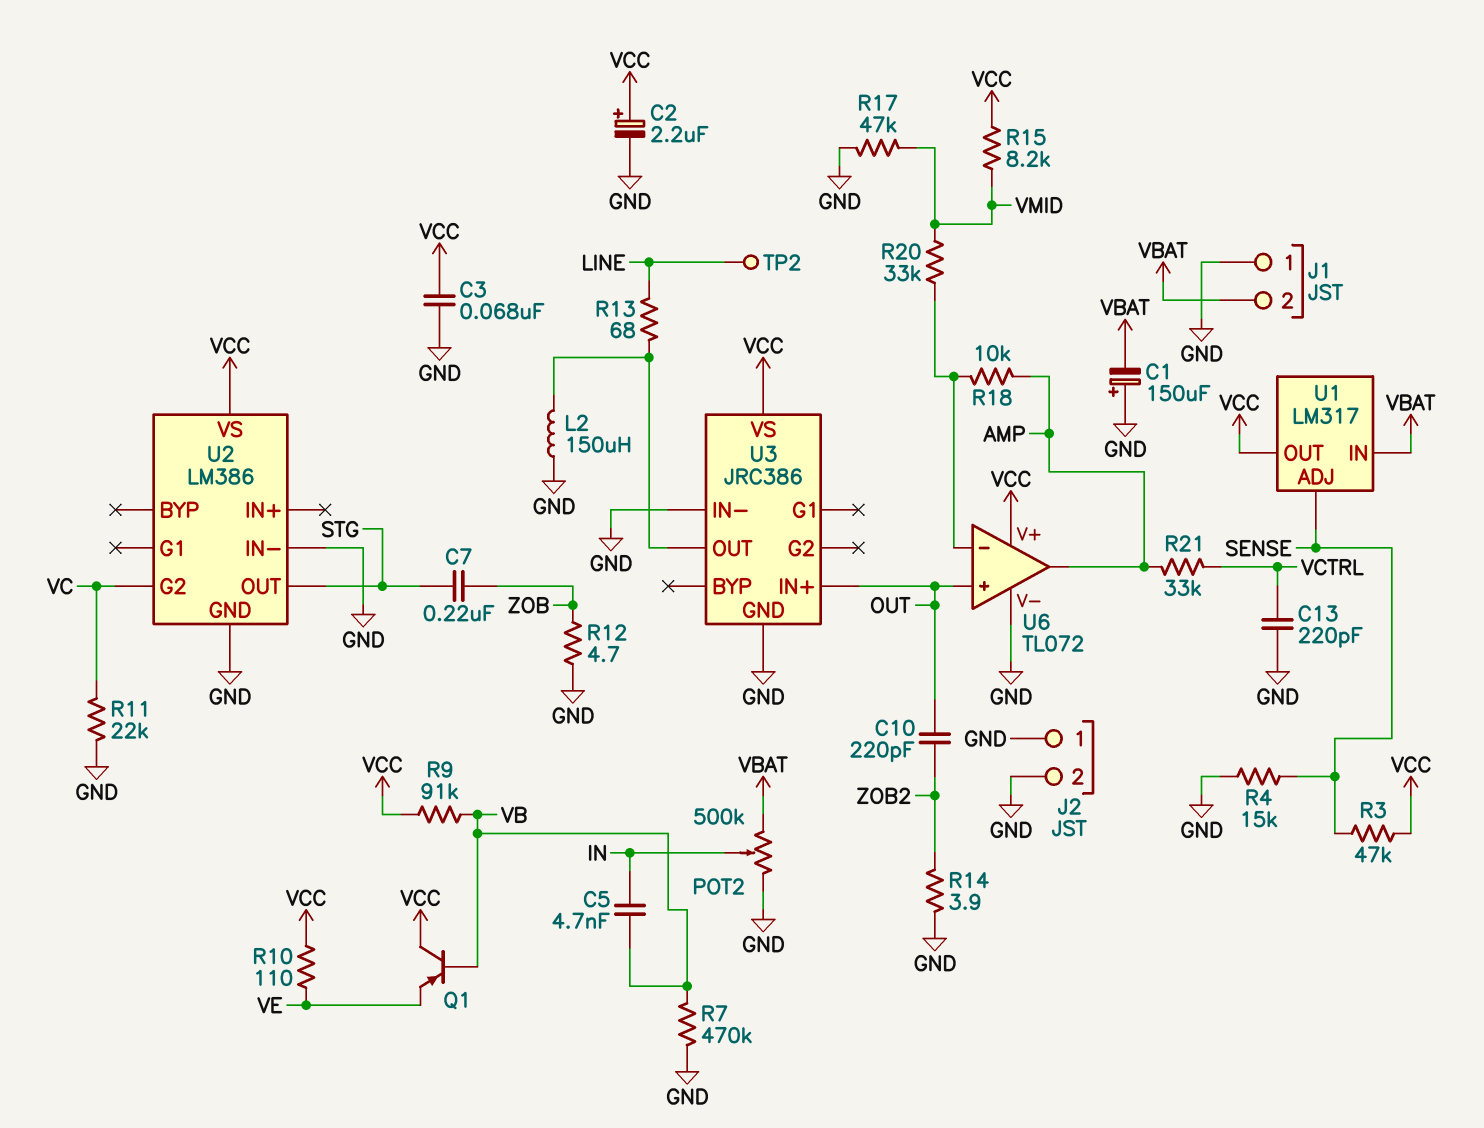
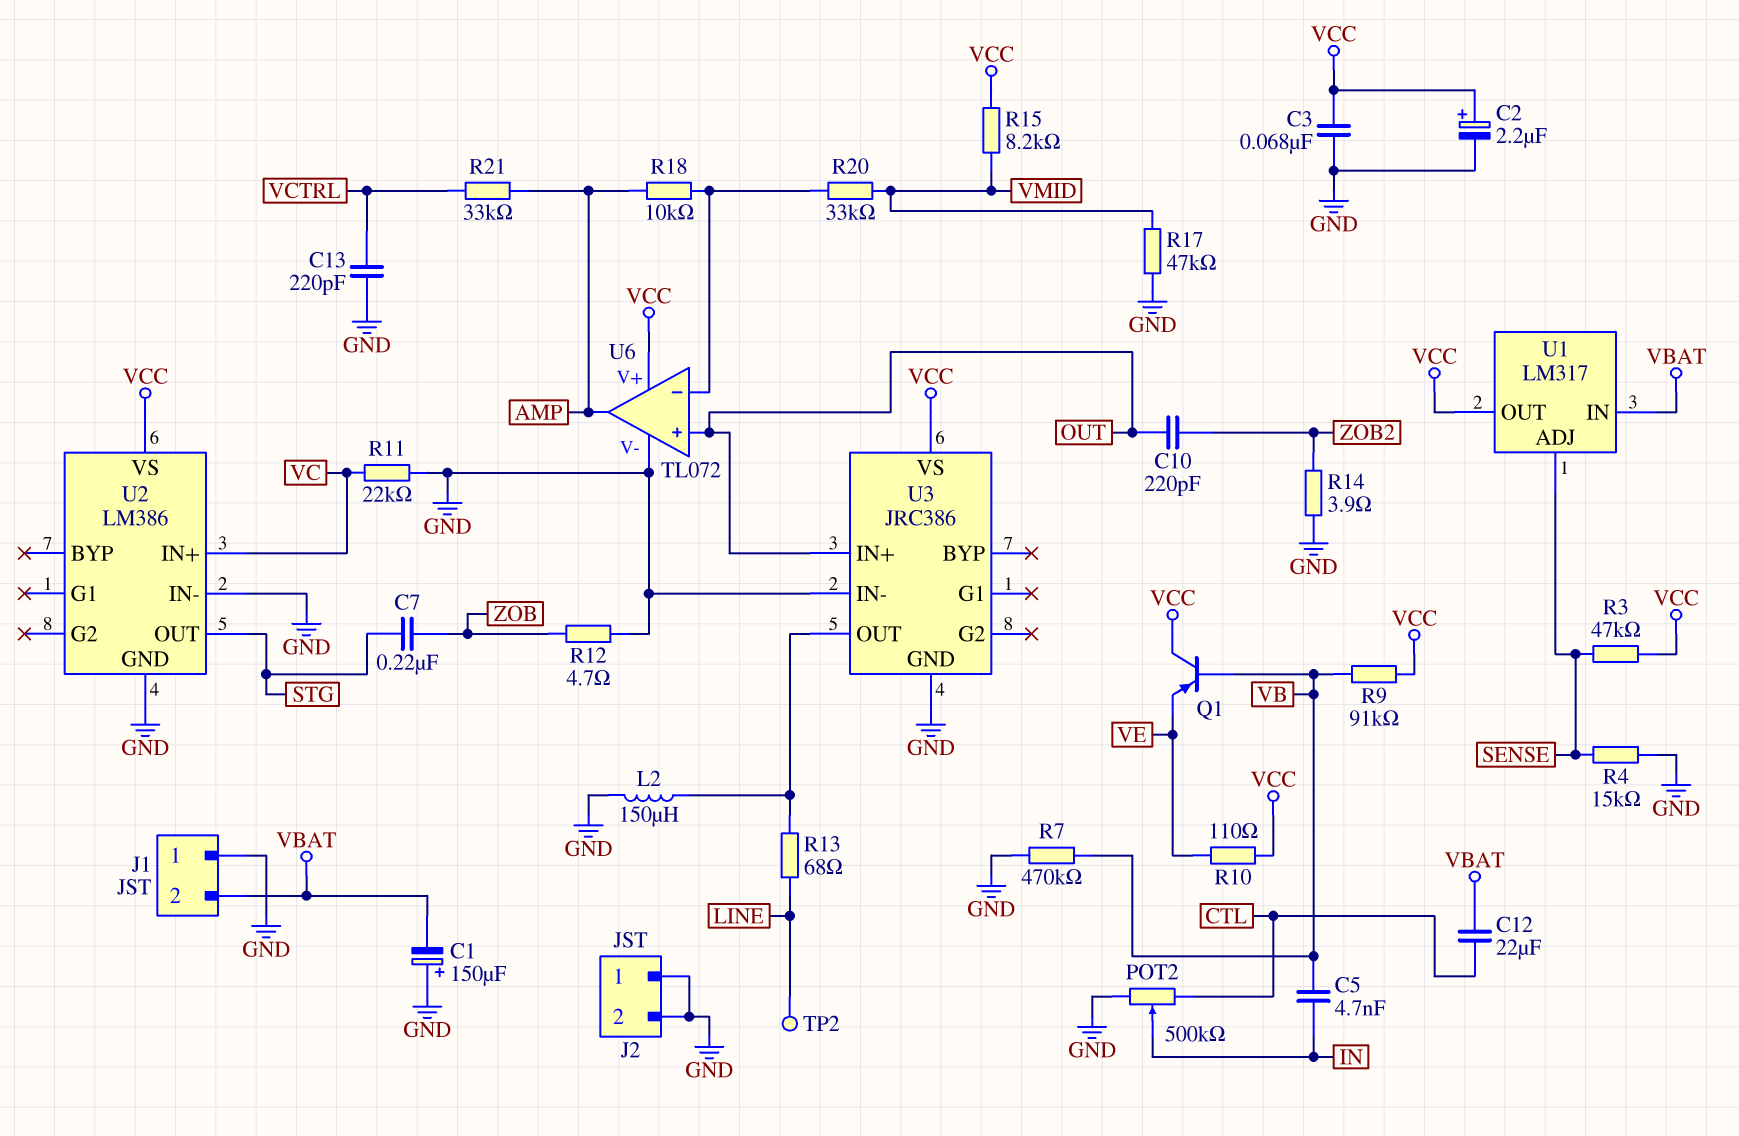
C12: none -> 22uF (CTL, VBAT)
POT2: 500k (GND, VBAT, wiper IN) -> 500k (CTL, GND, wiper IN)
U2 pin G2: VC -> none
U2 pin IN+: none -> VC

